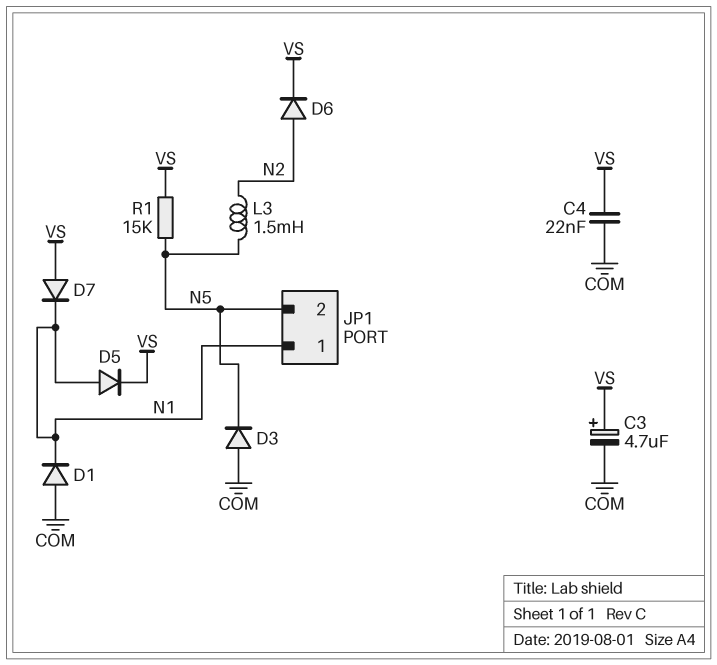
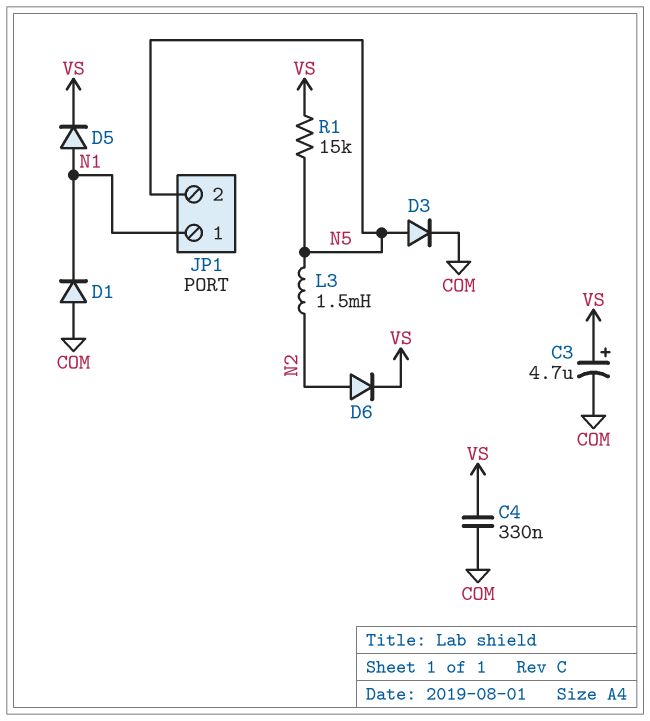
C4: 22nF (COM, VS) -> 330nF (COM, VS)
D3: diode (A COM, K N5) -> diode (A N5, K COM)
D7: diode (A VS, K N1) -> none

